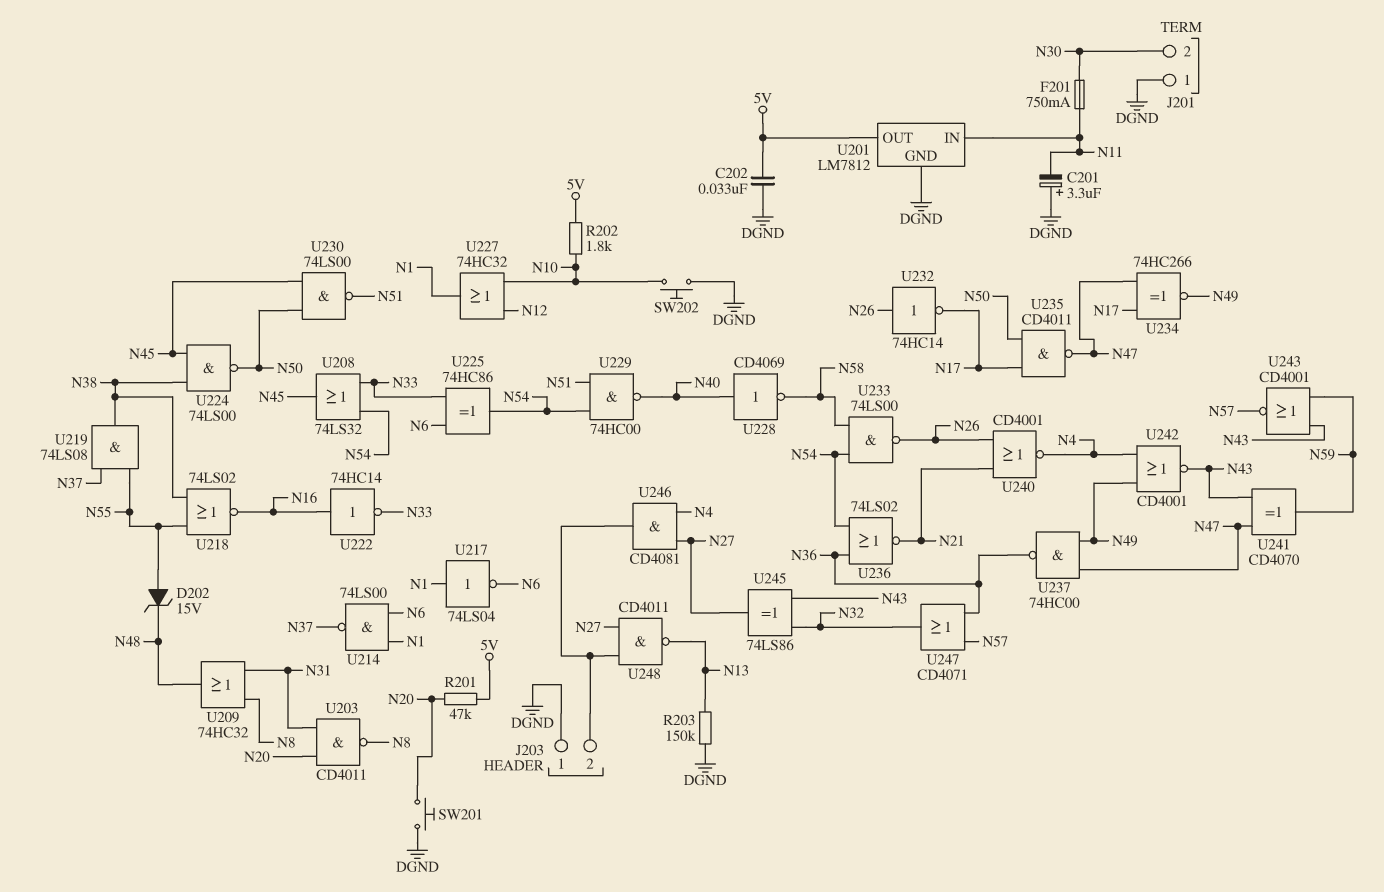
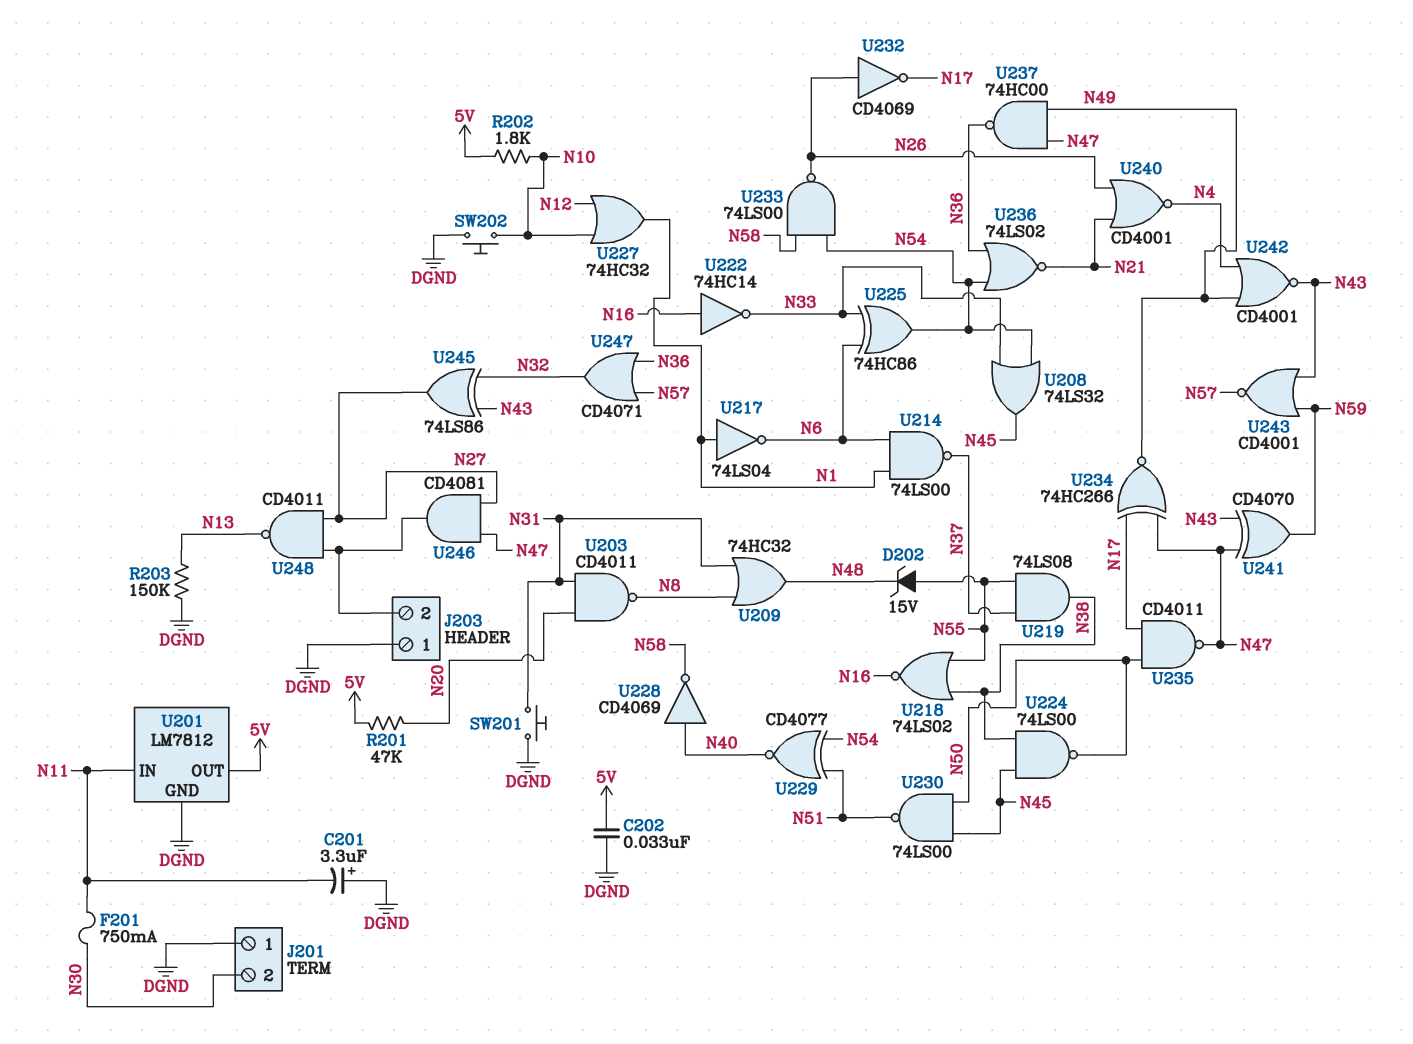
SW201: button (DGND, N20) -> button (DGND, N31)
U229: NAND 74HC00 (in N51, in N54, out N40) -> XNOR CD4077 (in N51, in N54, out N40)
U232: NOT 74HC14 (in N26, out N17) -> NOT CD4069 (in N26, out N17)
U246: AND CD4081 (in N4, in N27, out J203/2) -> AND CD4081 (in N27, in N47, out J203/2)

